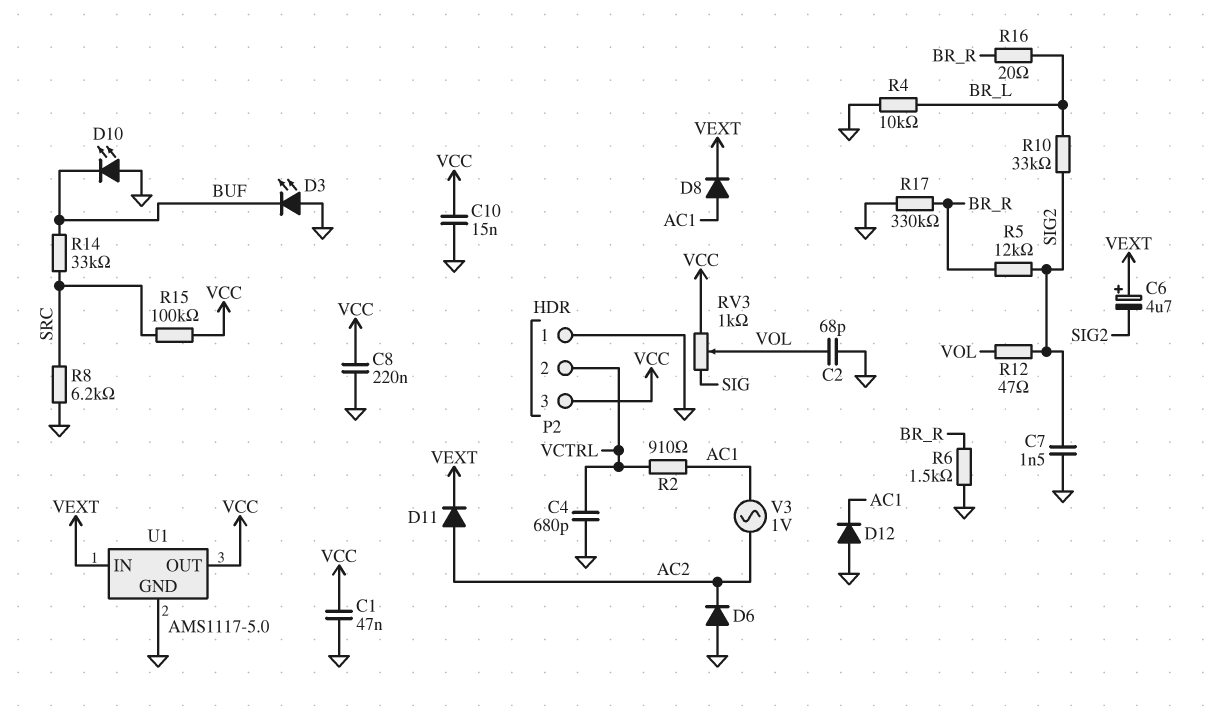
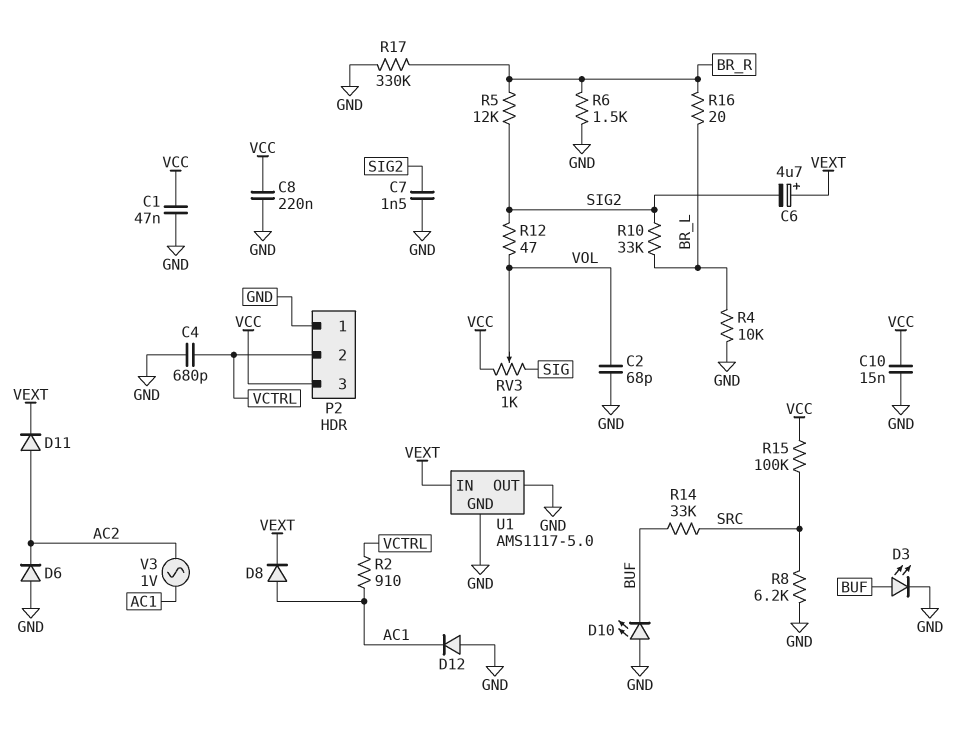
D3: LED (A GND, K BUF) -> LED (A BUF, K GND)
U1 pin OUT: VCC -> GND

